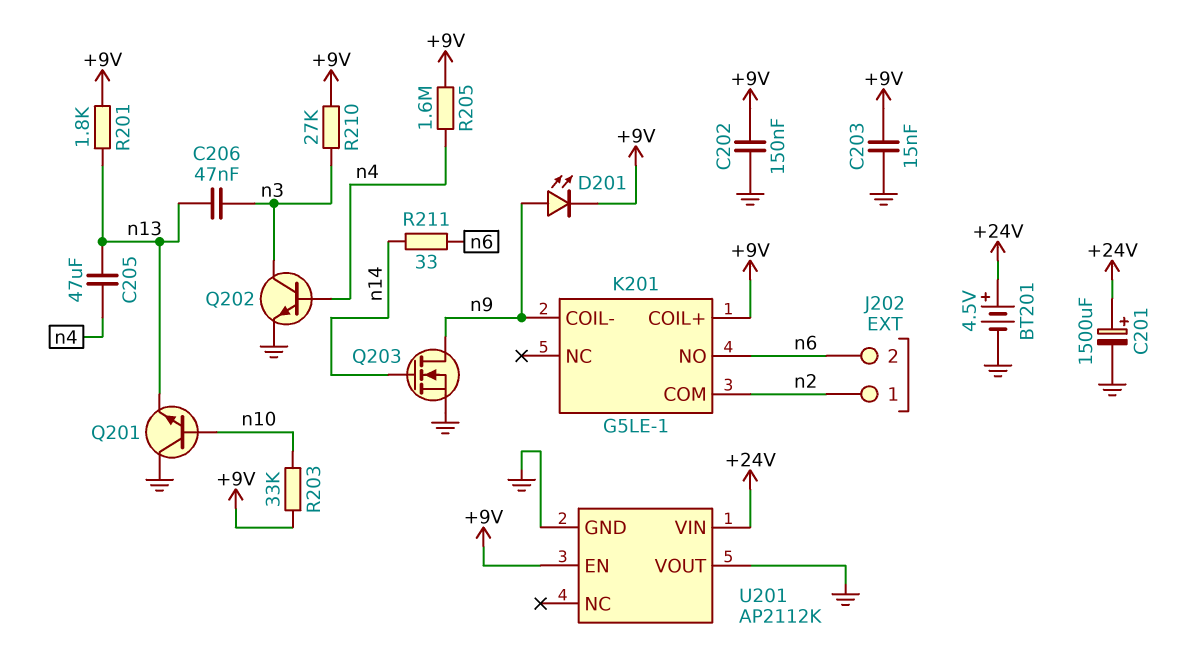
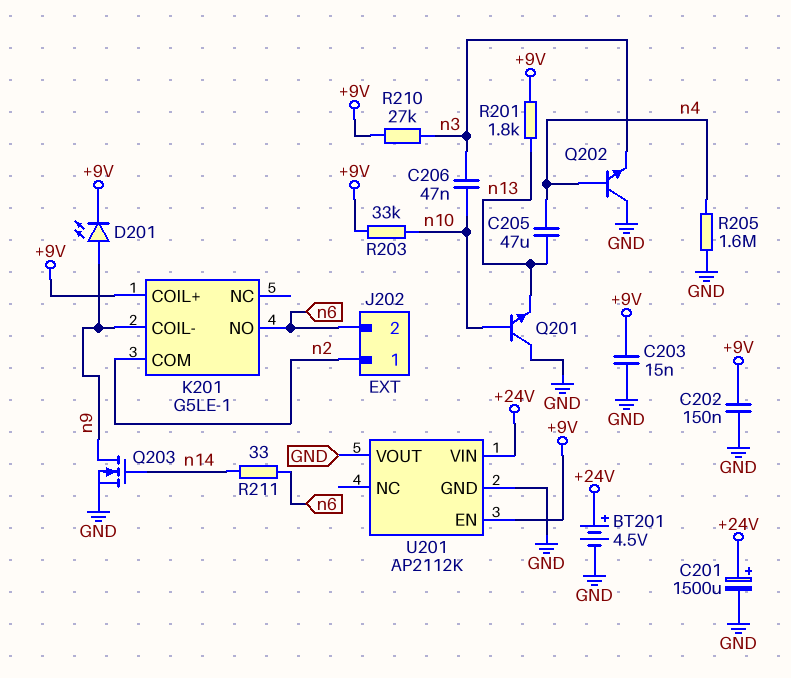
C206: 47nF (n3, n13) -> 47nF (n3, n10)
Q202: NPN (B n4, C n3, E GND) -> NPN (B n4, C GND, E n3)
R205: 1.6M (+9V, n4) -> 1.6M (GND, n4)

